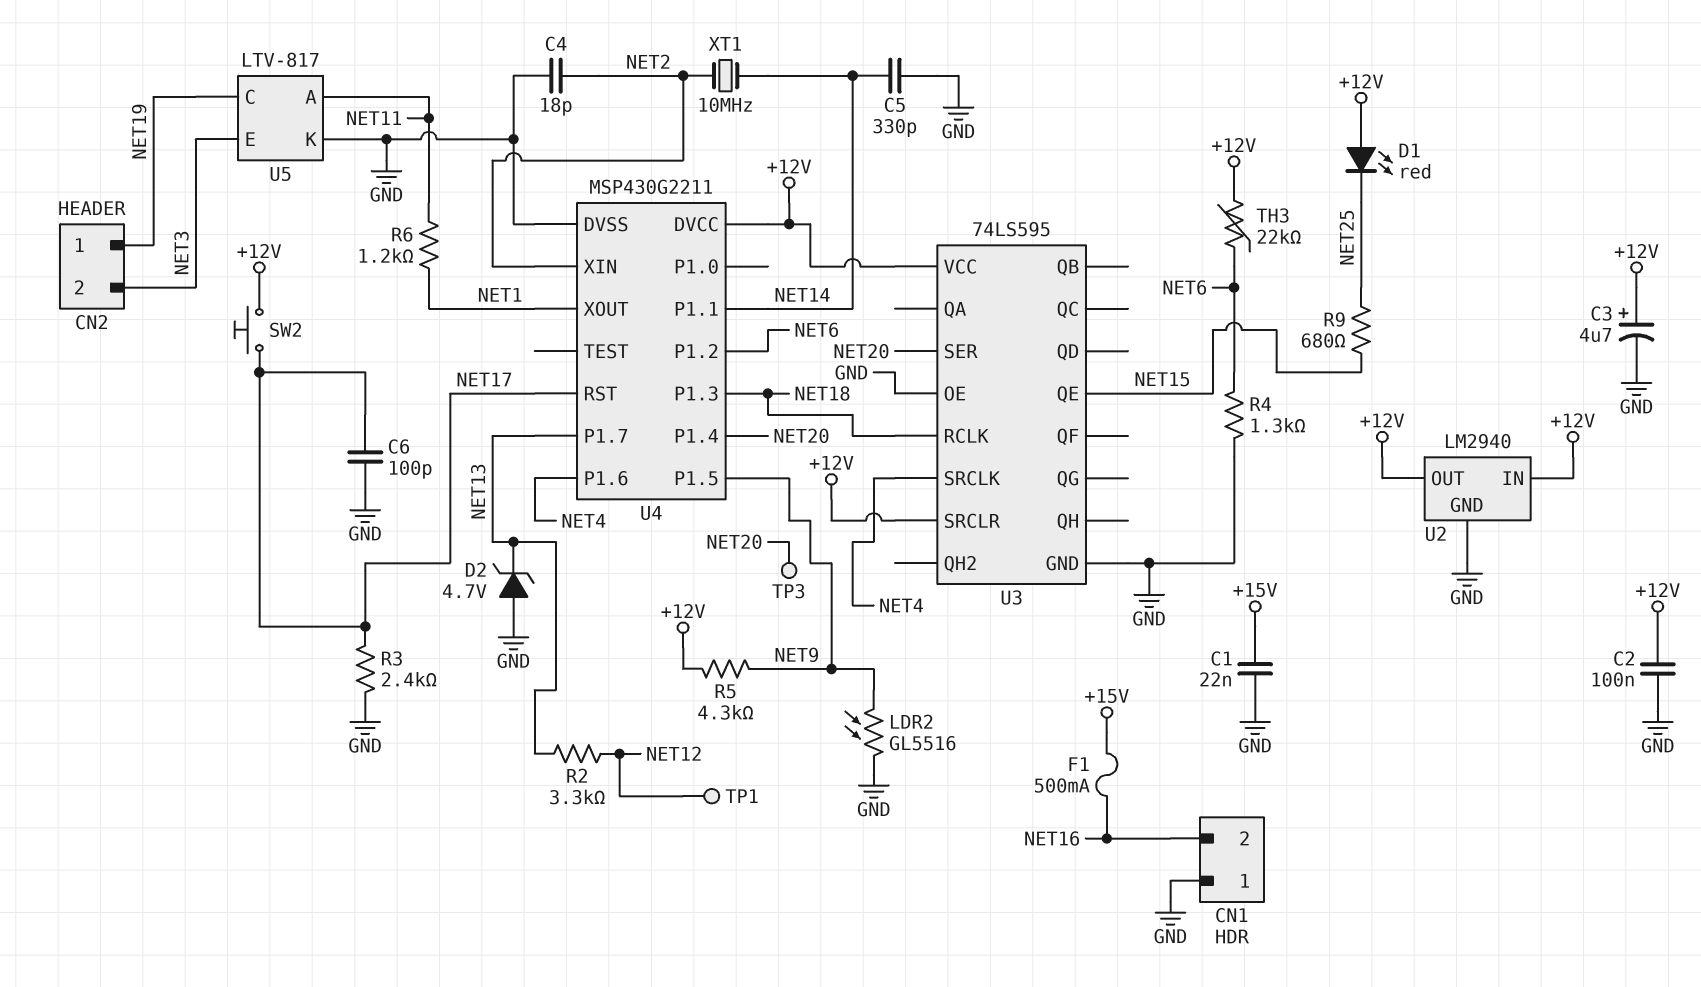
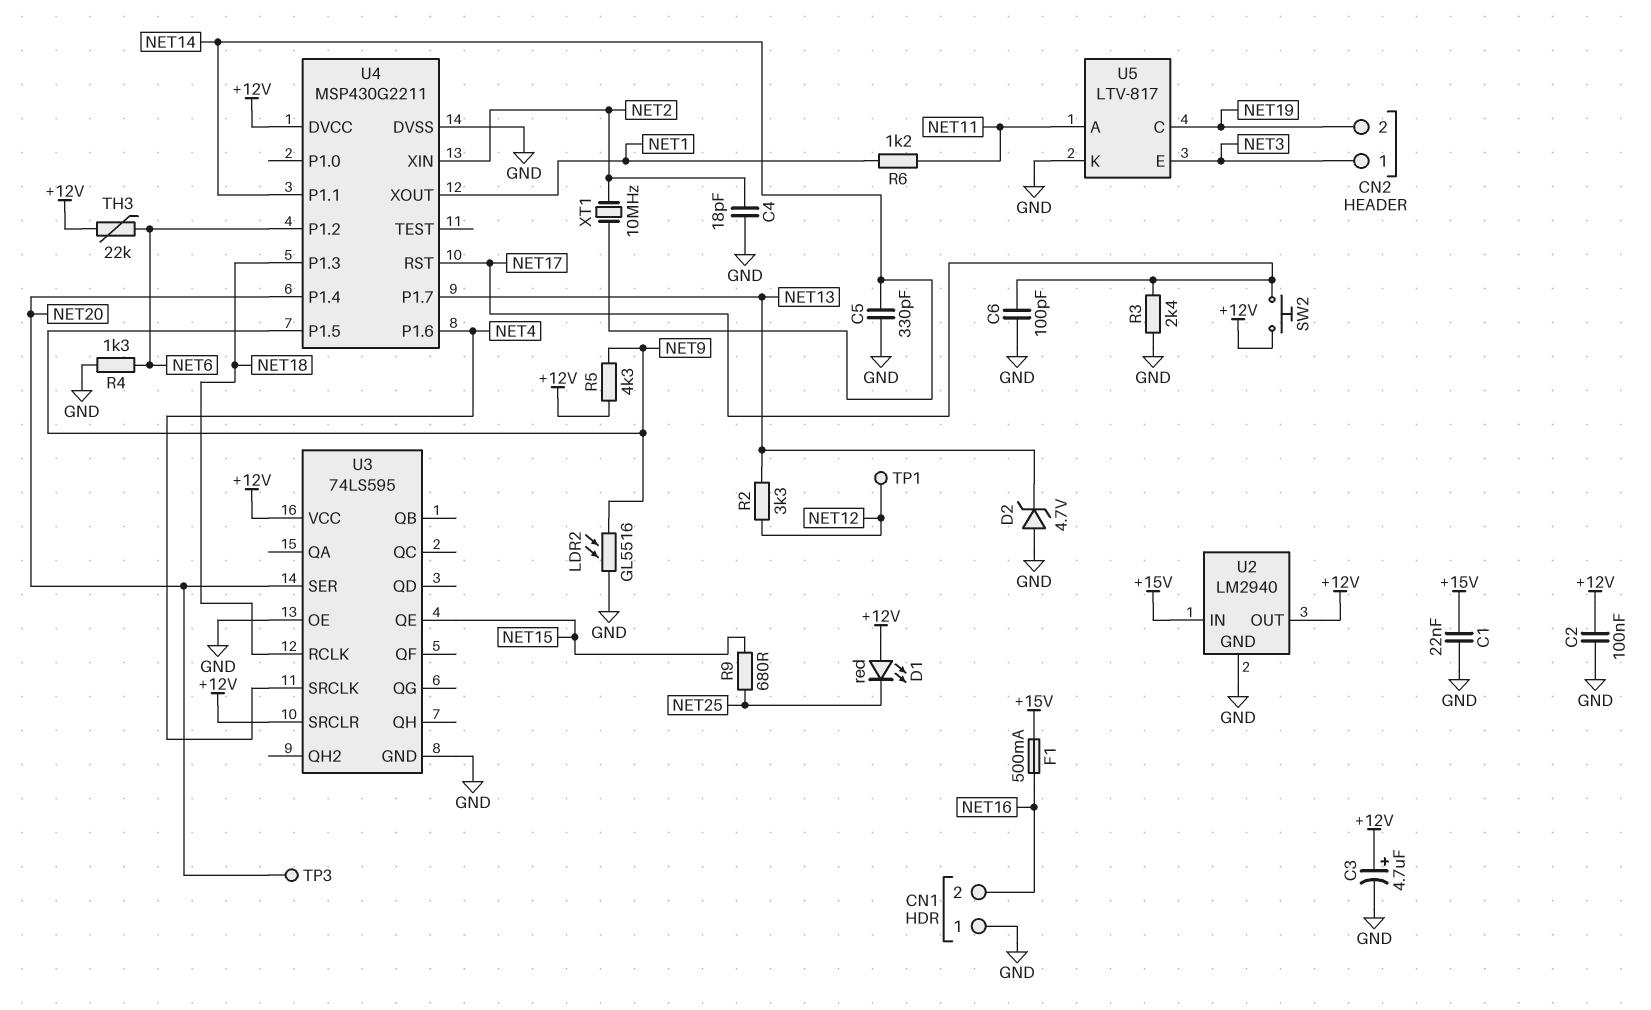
CN2 pin 1: NET19 -> NET3
CN2 pin 2: NET3 -> NET19
U2 pin IN: +12V -> +15V

